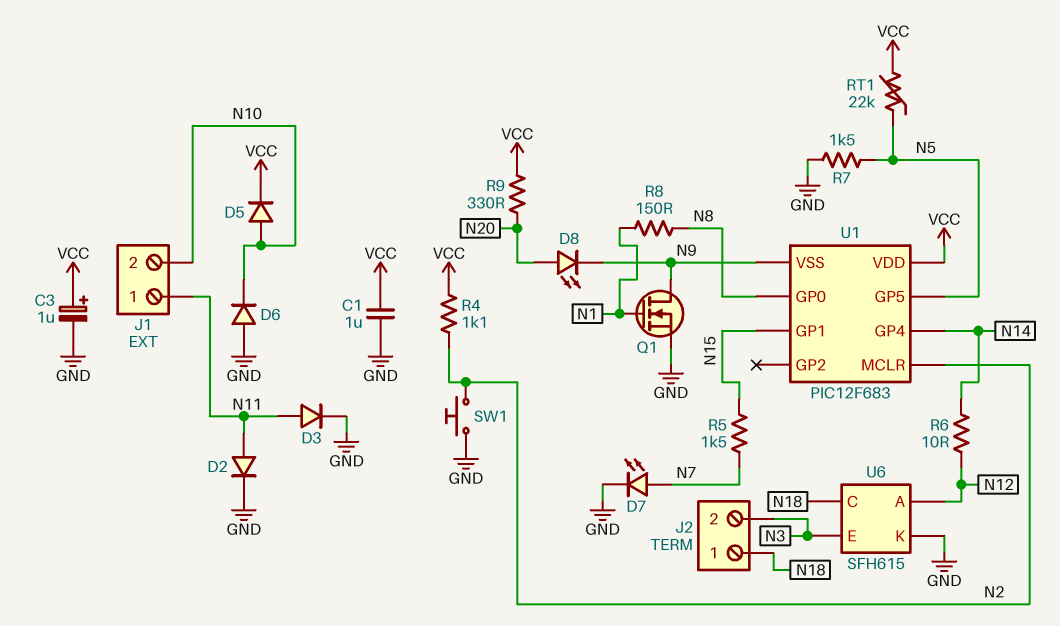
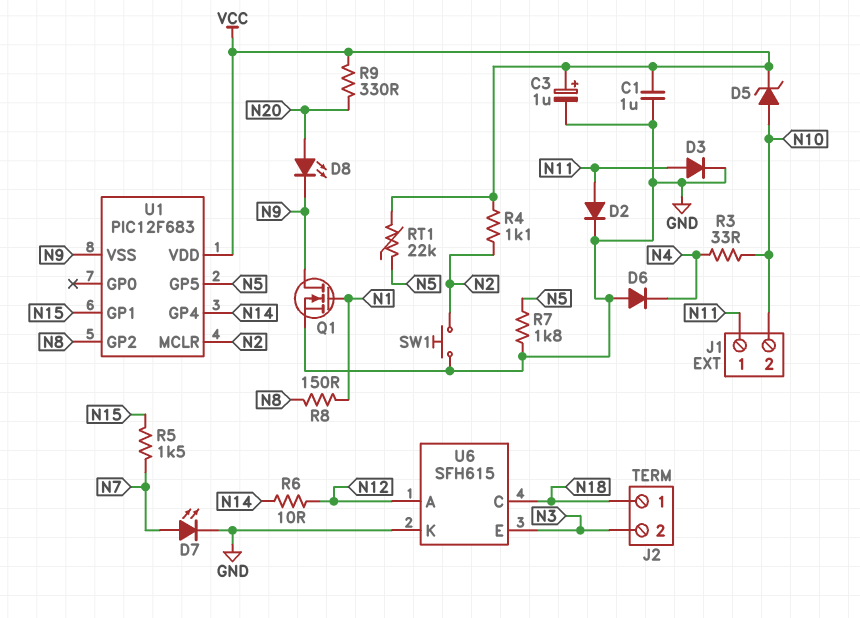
D5: diode (A N10, K VCC) -> zener (A N10, K VCC)
D6: diode (A GND, K N10) -> diode (A GND, K N4)
R3: none -> 33 (N4, N10)
R7: 1.5k (GND, N5) -> 1.8k (GND, N5)
U1 pin GP0: N8 -> none
U1 pin GP2: none -> N8

